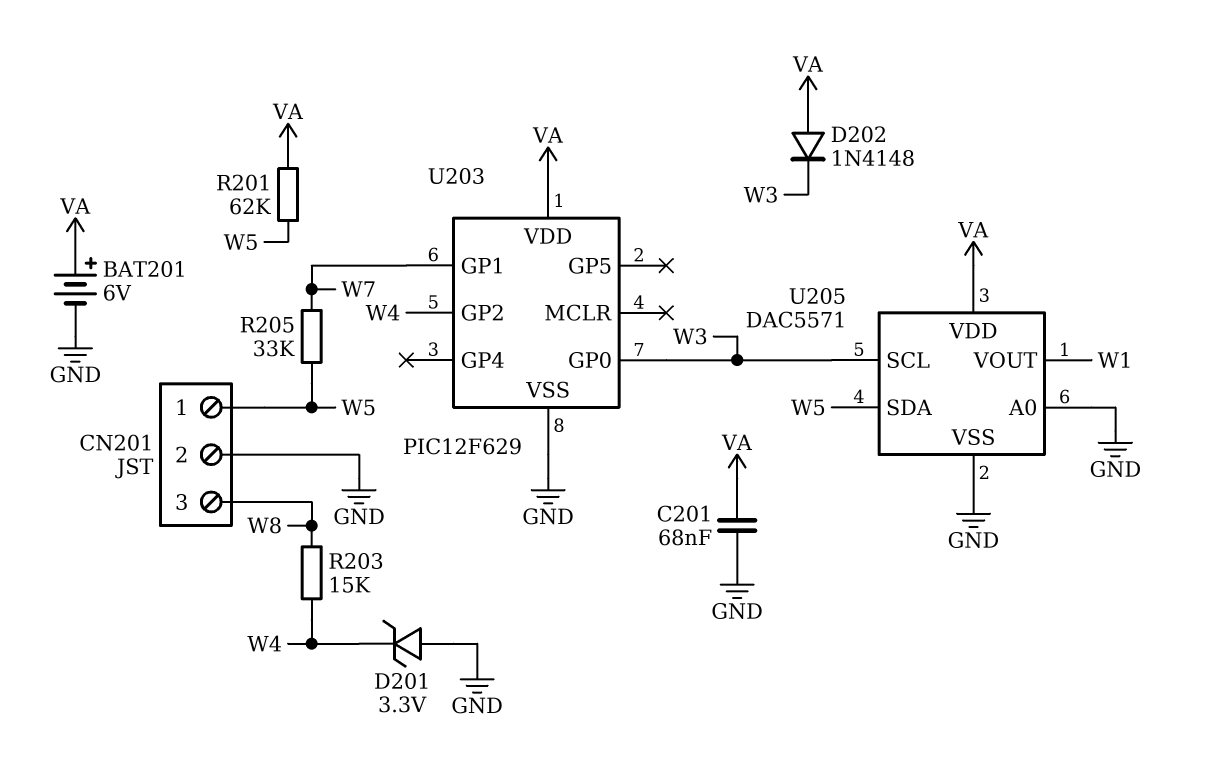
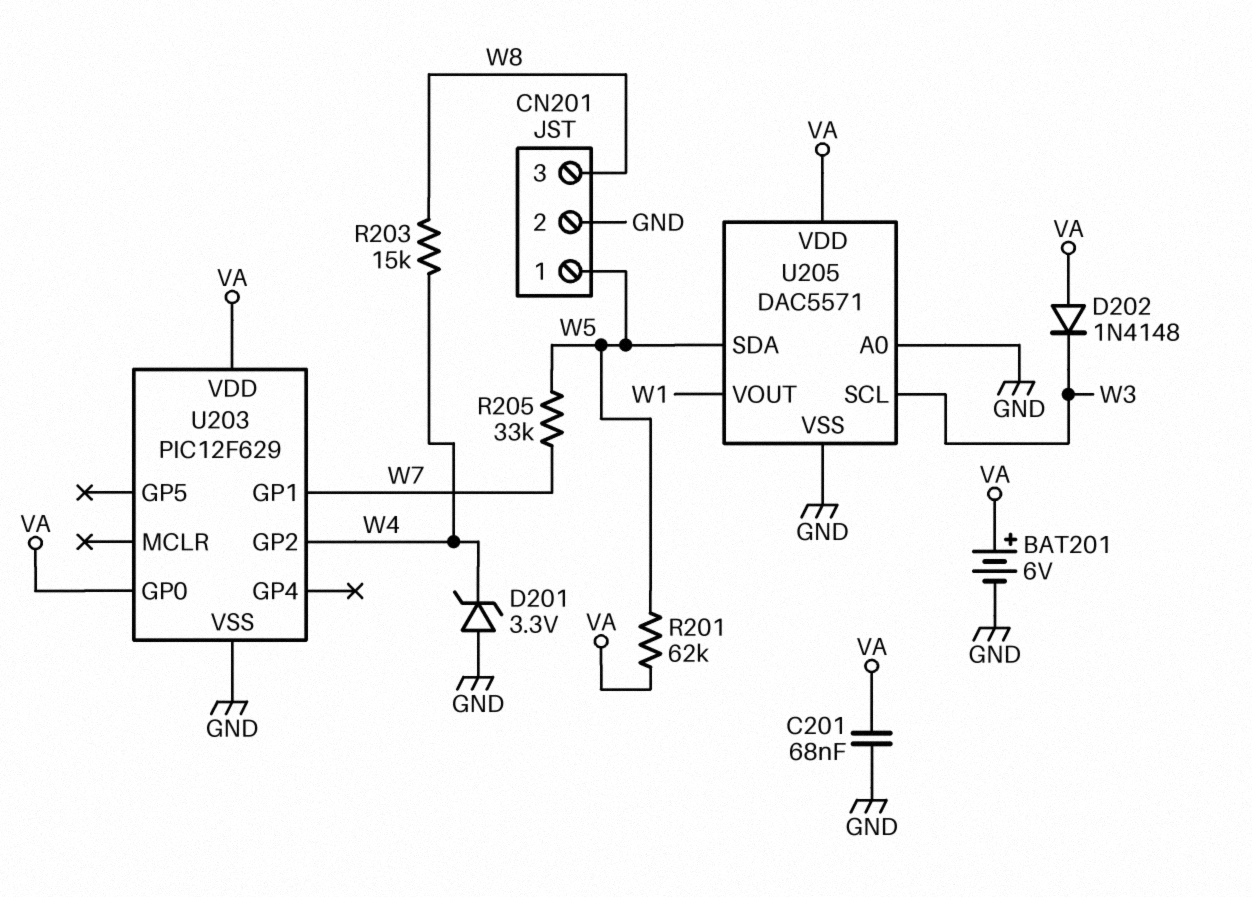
U203 pin GP0: W3 -> VA

